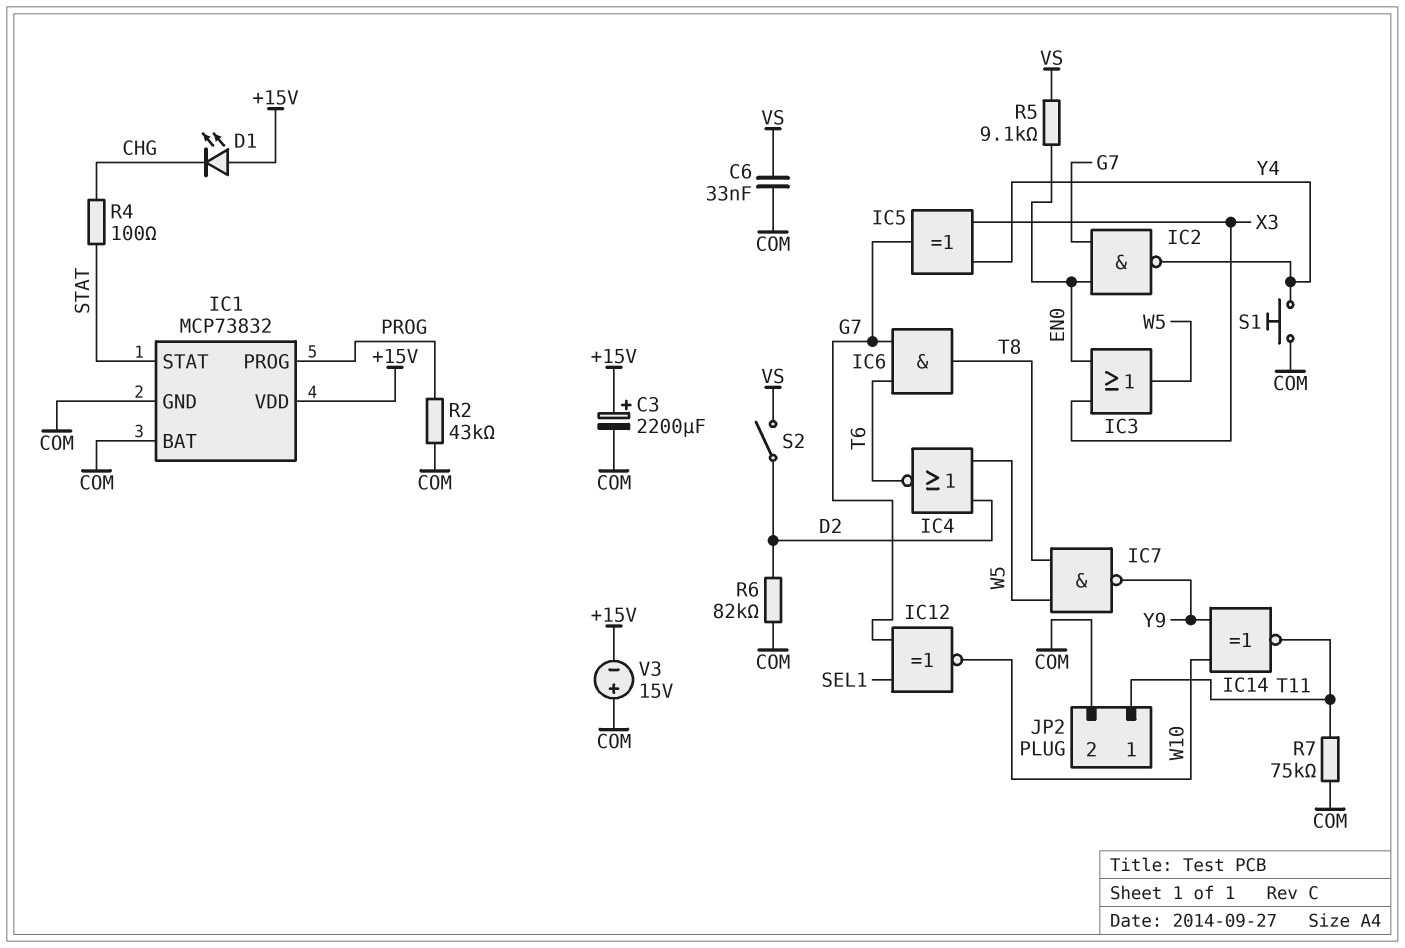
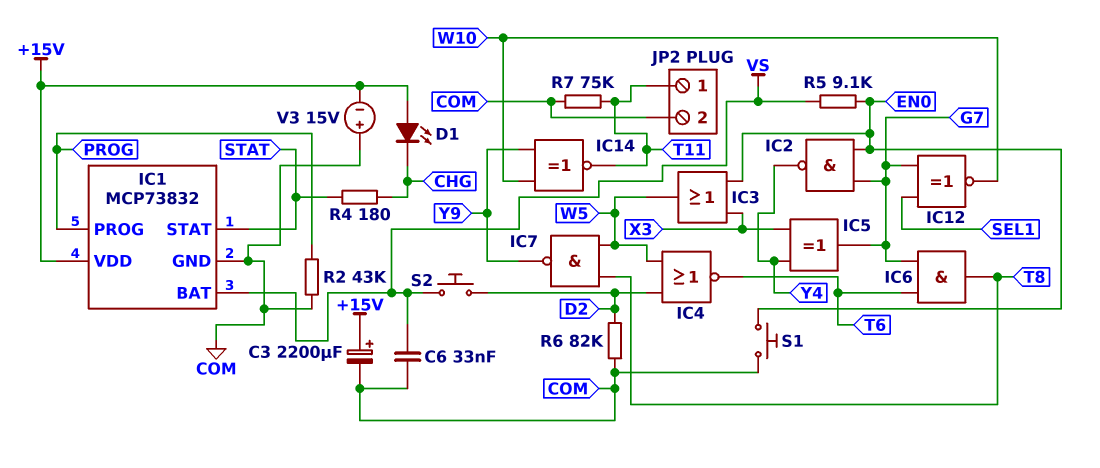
IC1 pin BAT: COM -> VS
R4: 100 (CHG, STAT) -> 180 (CHG, STAT)
S1: button (COM, Y4) -> button (COM, EN0)
S2: switch (D2, VS) -> button (D2, VS)

